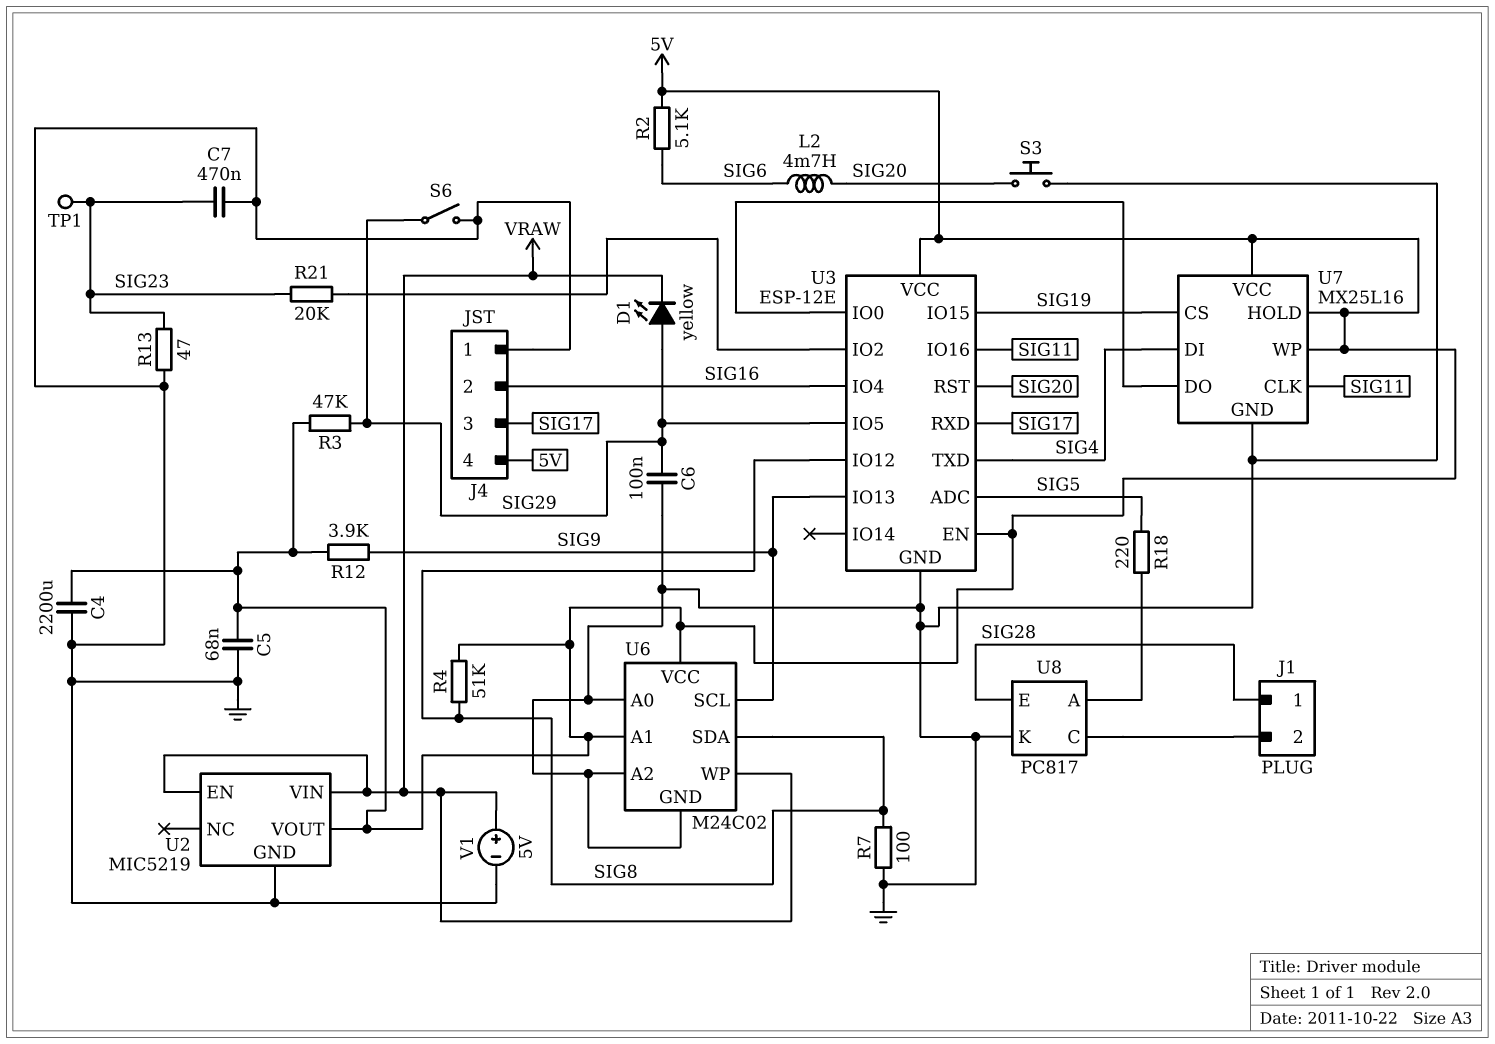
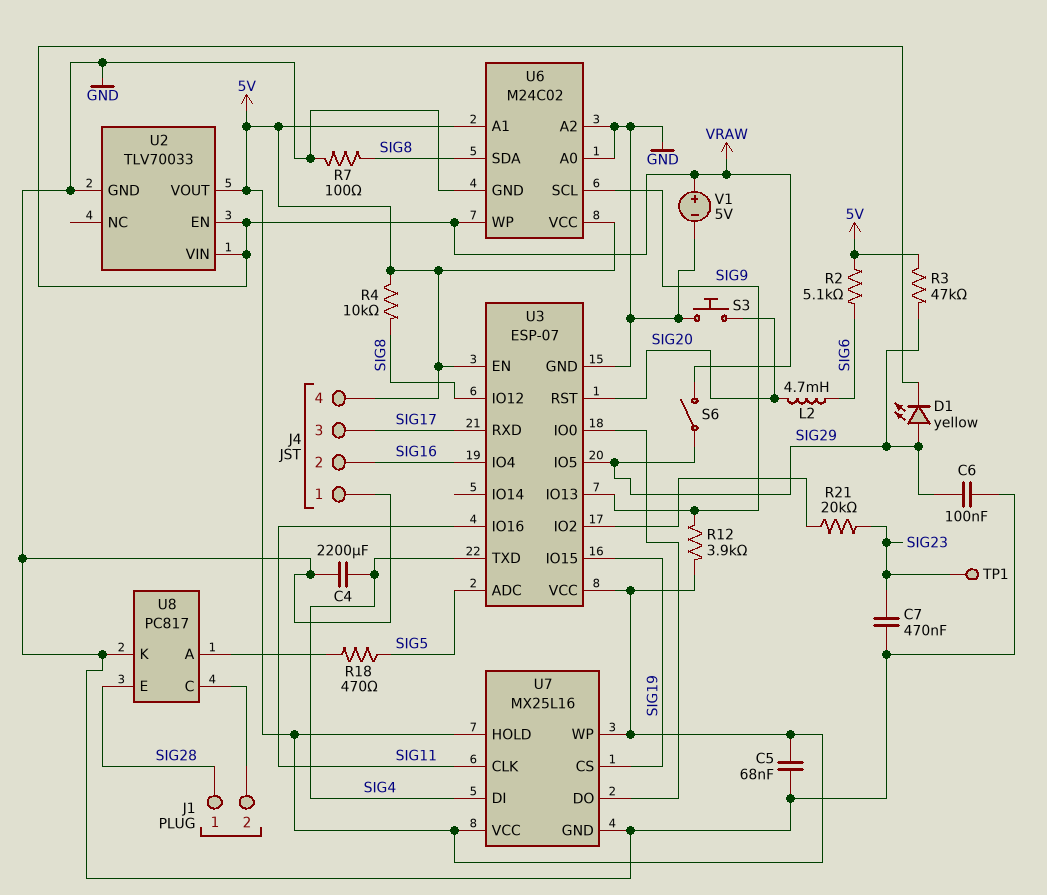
C4: 2200uF (5V, GND) -> 2200uF (GND, SIG4)
R4: 51k (5V, SIG8) -> 10k (5V, SIG8)
R13: 47 (GND, SIG23) -> none
R18: 220 (SIG5, U8/A) -> 470 (SIG5, U8/A)
S6: switch (GND, SIG29) -> switch (SIG29, VRAW)
U2: MIC5219 -> TLV70033
U3: ESP-12E -> ESP-07

